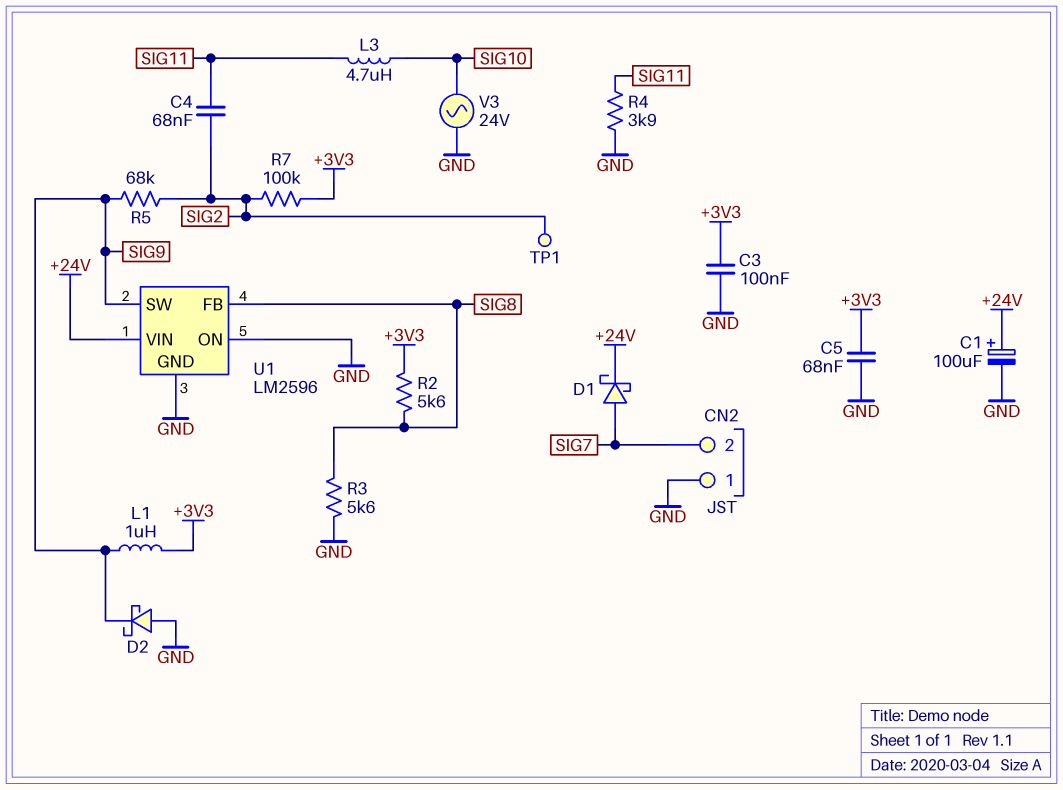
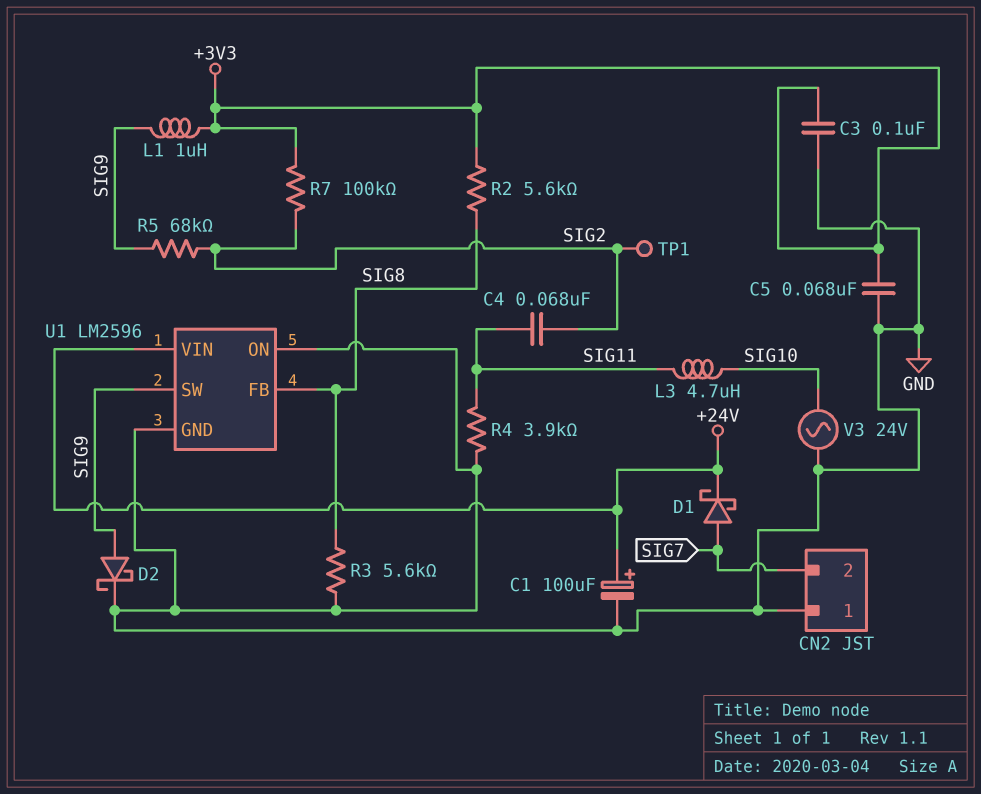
D2: schottky (A GND, K SIG9) -> schottky (A SIG9, K GND)

